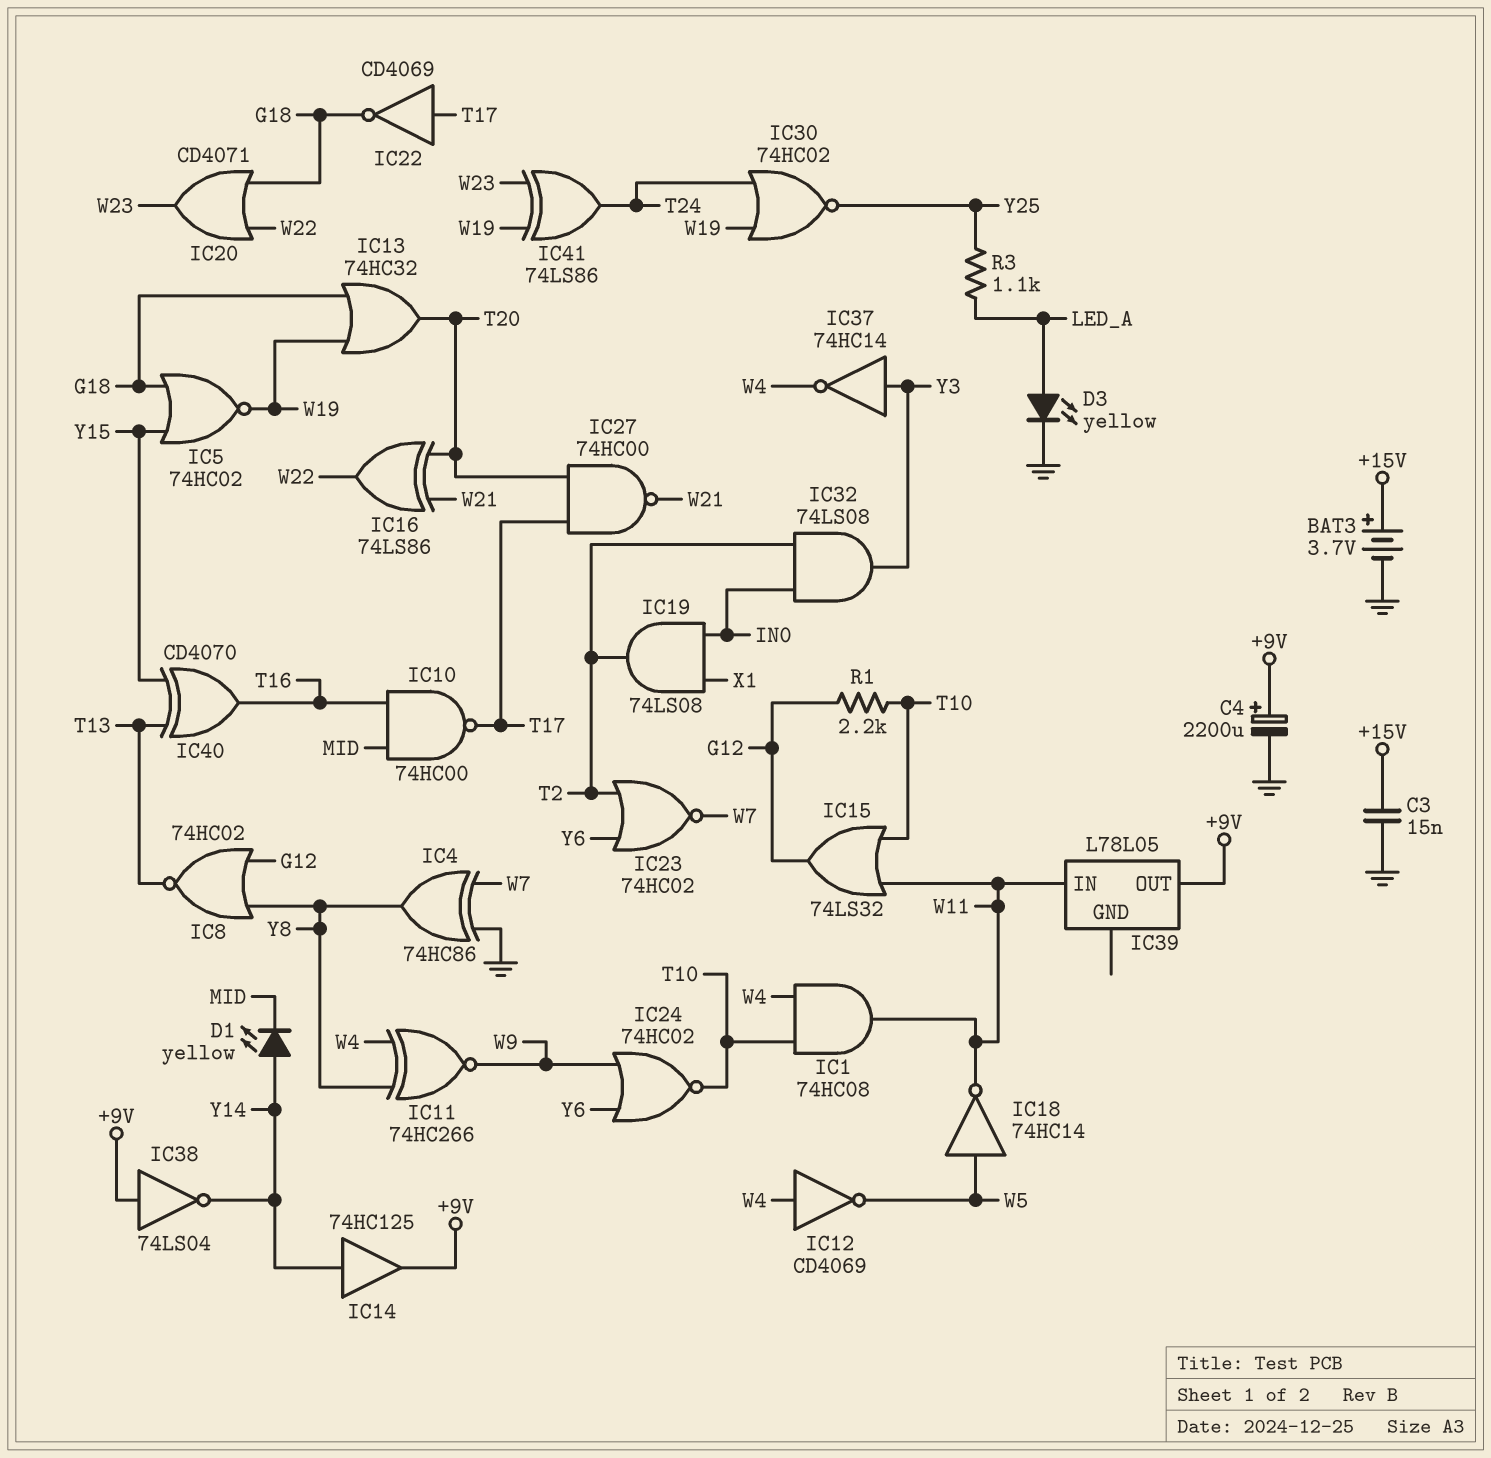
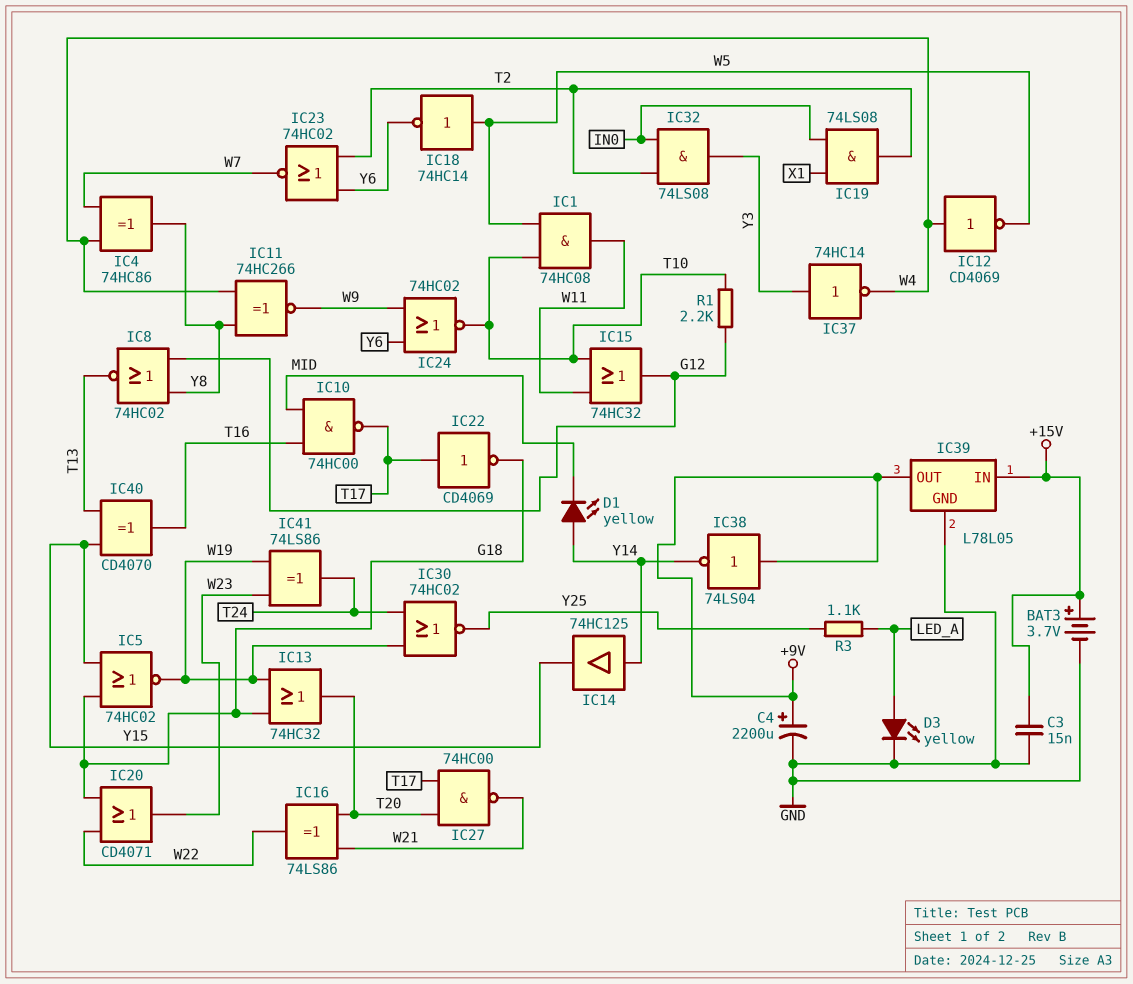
IC1: AND 74HC08 (in T10, in W4, out W11) -> AND 74HC08 (in T10, in W5, out W11)
IC4: XOR 74HC86 (in GND, in W7, out Y8) -> XOR 74HC86 (in W4, in W7, out Y8)
IC14: buffer 74HC125 (in Y14, out +9V) -> buffer 74HC125 (in Y14, out Y15)
IC15: OR 74LS32 (in T10, in W11, out G12) -> OR 74HC32 (in T10, in W11, out G12)
IC18: NOT 74HC14 (in W5, out W11) -> NOT 74HC14 (in W5, out Y6)
IC39 pin GND: none -> GND
IC39 pin IN: W11 -> +15V

